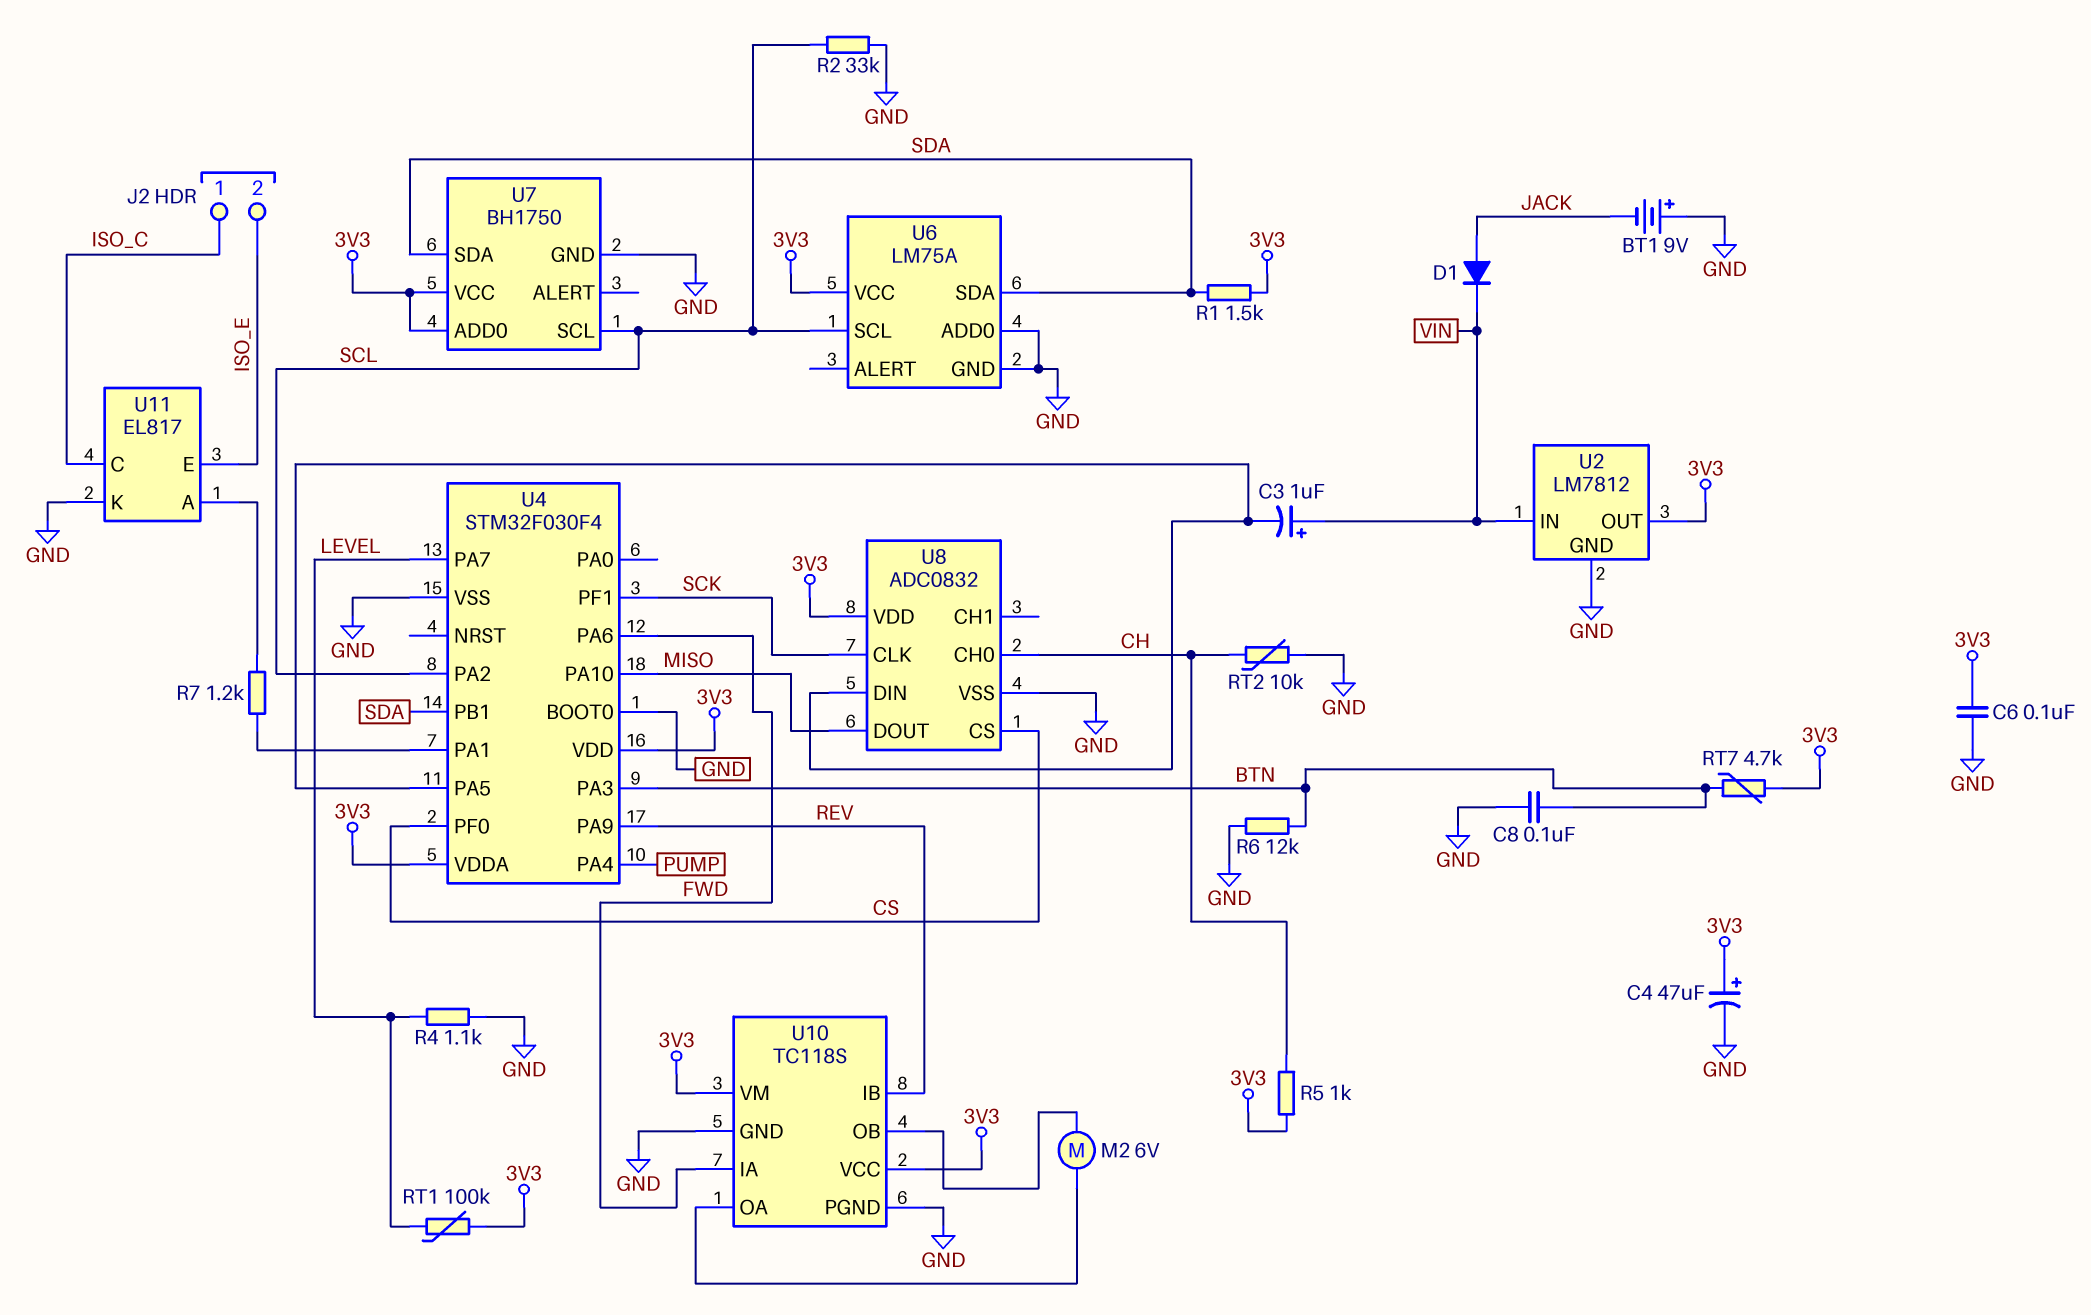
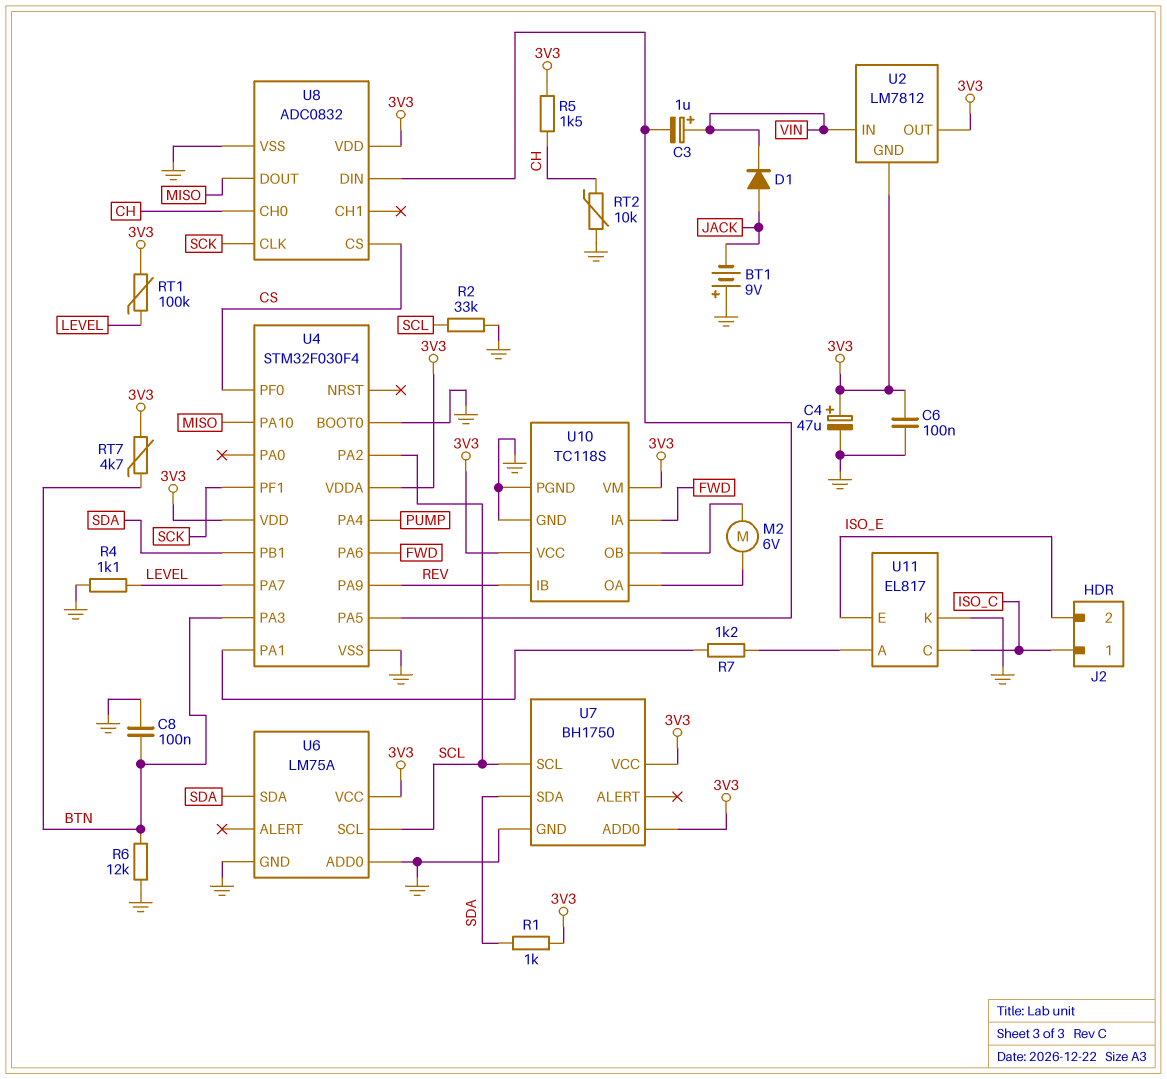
R1: 1.5k (3V3, SDA) -> 1k (3V3, SDA)
R5: 1k (3V3, CH) -> 1.5k (3V3, CH)
U2 pin GND: GND -> 3V3

